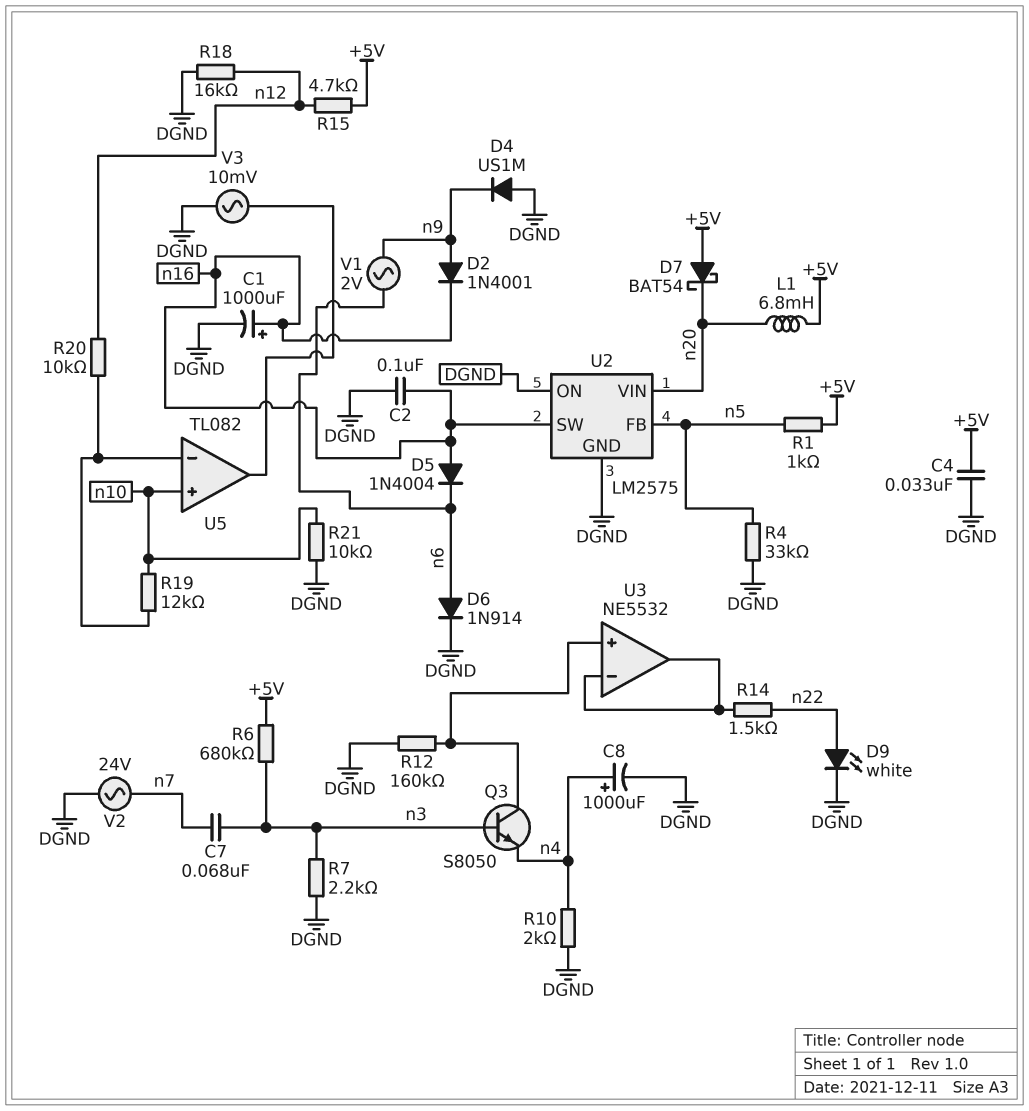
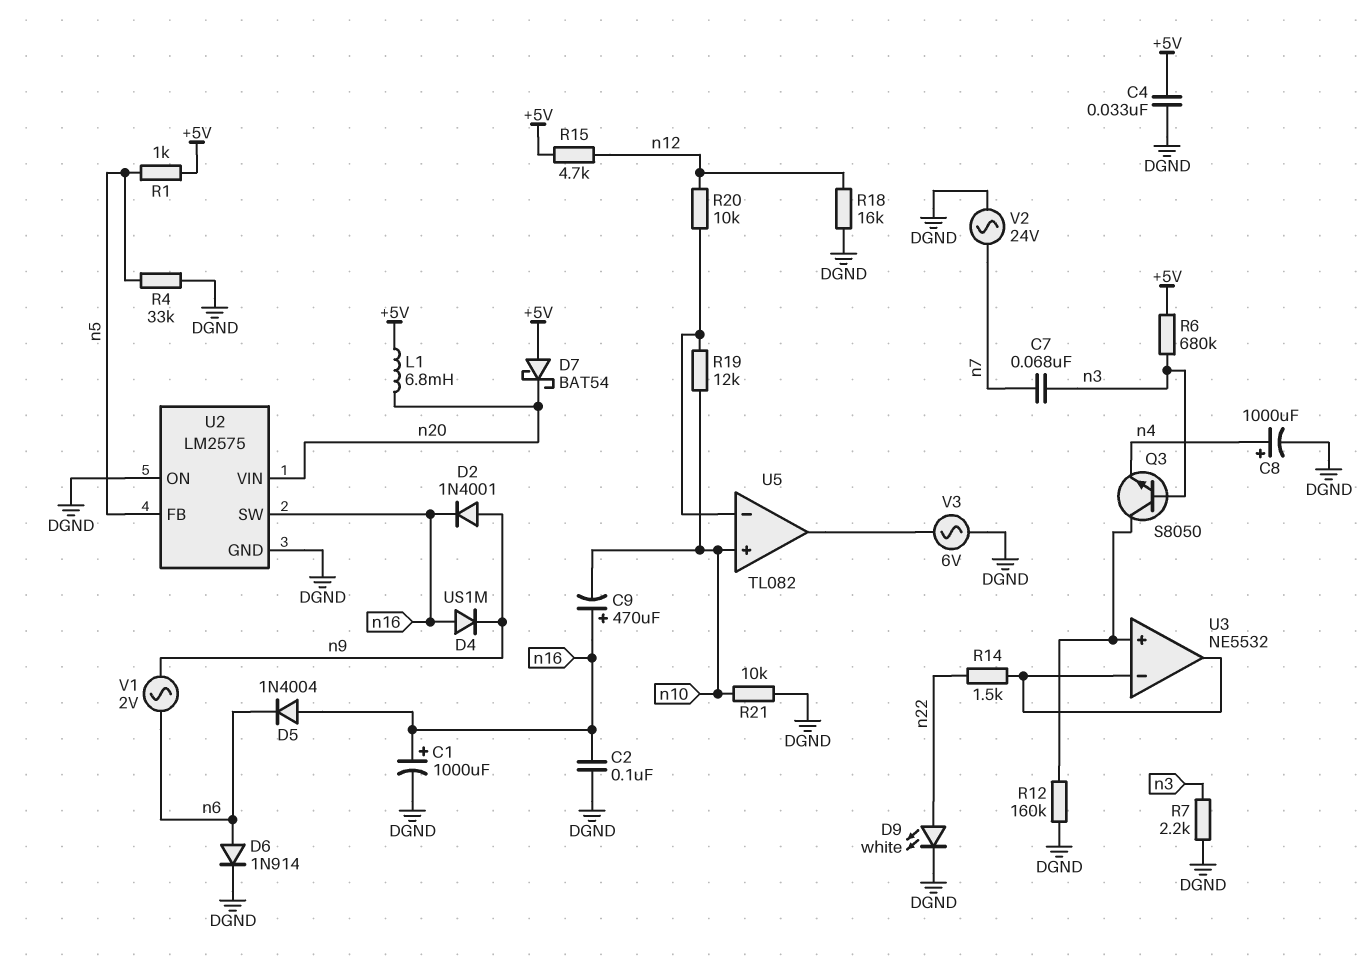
C9: none -> 470uF (plus n16, minus n10)
D4: diode US1M (A DGND, K n9) -> diode US1M (A n16, K n9)
R10: 2k (DGND, n4) -> none
V3: AC 10mV (DGND, U5/out) -> AC 6V (DGND, U5/out)

